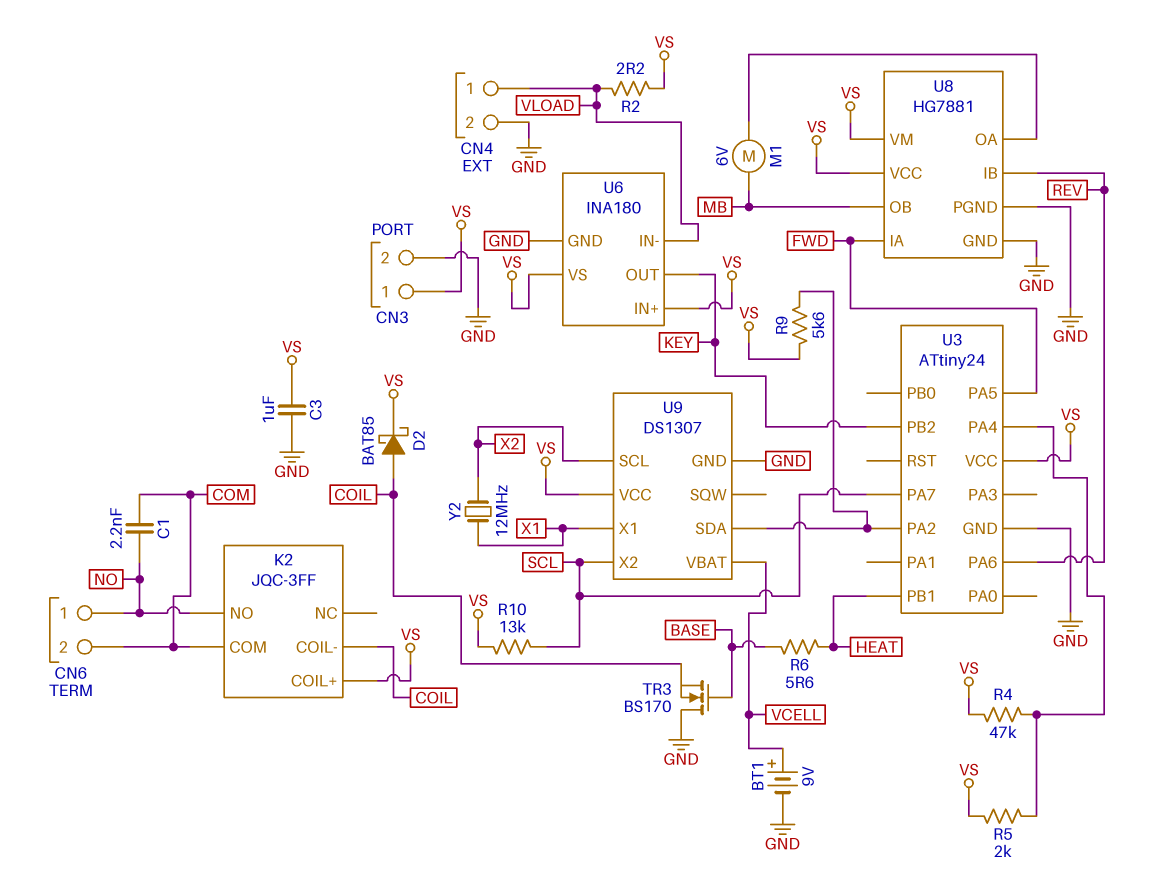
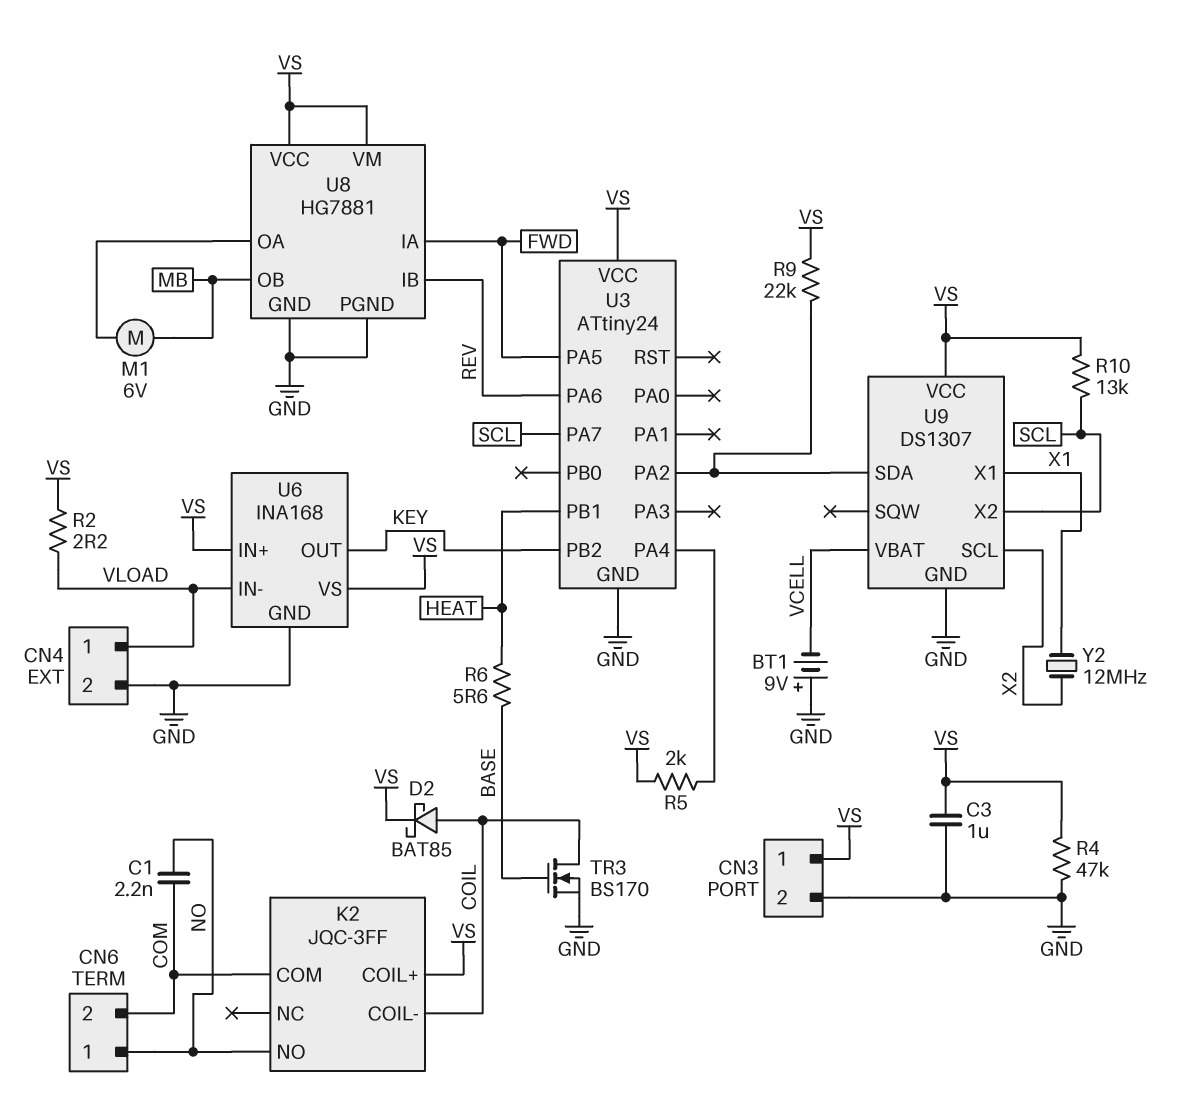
BT1: 9V (plus VCELL, minus GND) -> 9V (plus GND, minus VCELL)
R4: 47k (U3/PA4, VS) -> 47k (GND, VS)
R9: 5.6k (U3/PA2, VS) -> 22k (U3/PA2, VS)
TR3: NMOS BS170 (G BASE, D GND, S COIL) -> NMOS BS170 (G BASE, D COIL, S GND)
U6: INA180 -> INA168

